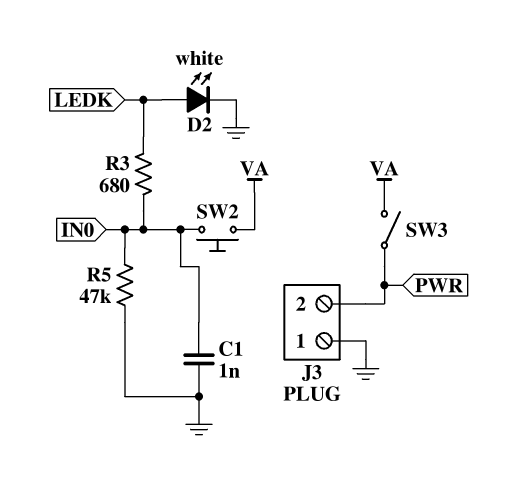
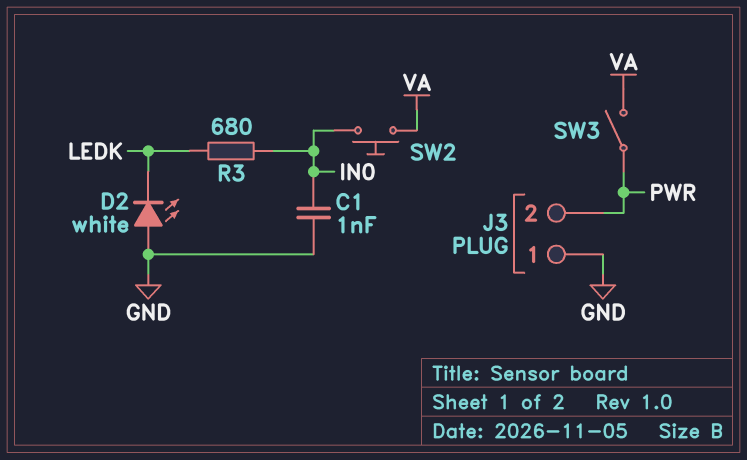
D2: LED white (A LEDK, K GND) -> LED white (A GND, K LEDK)
R5: 47k (GND, IN0) -> none

